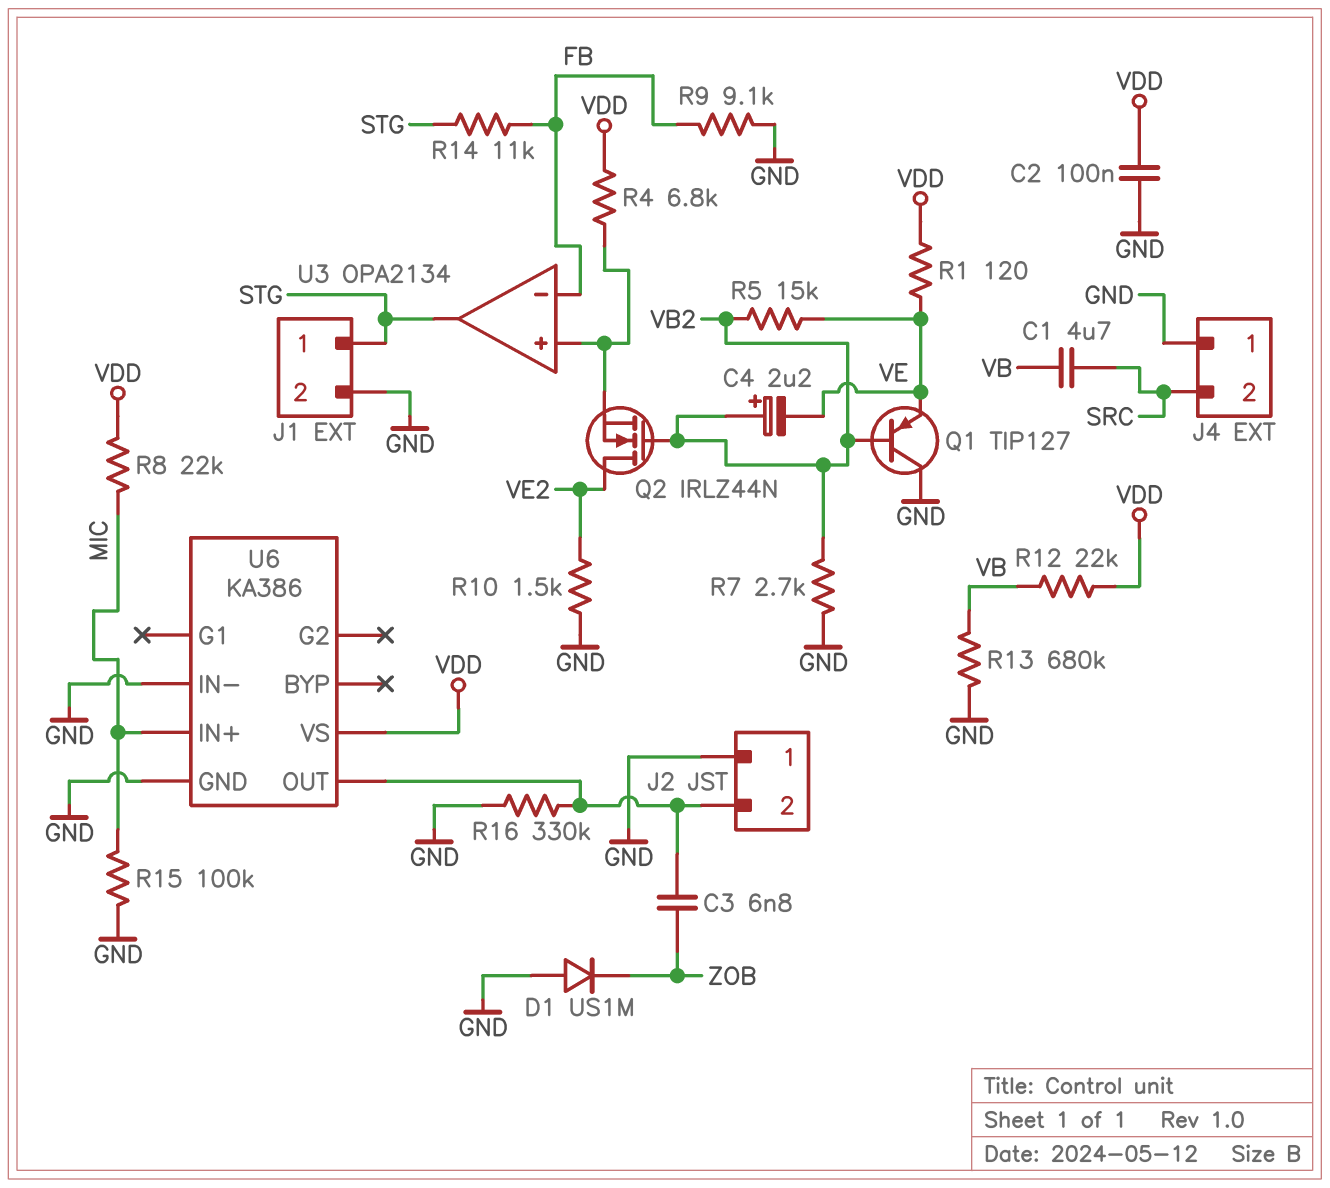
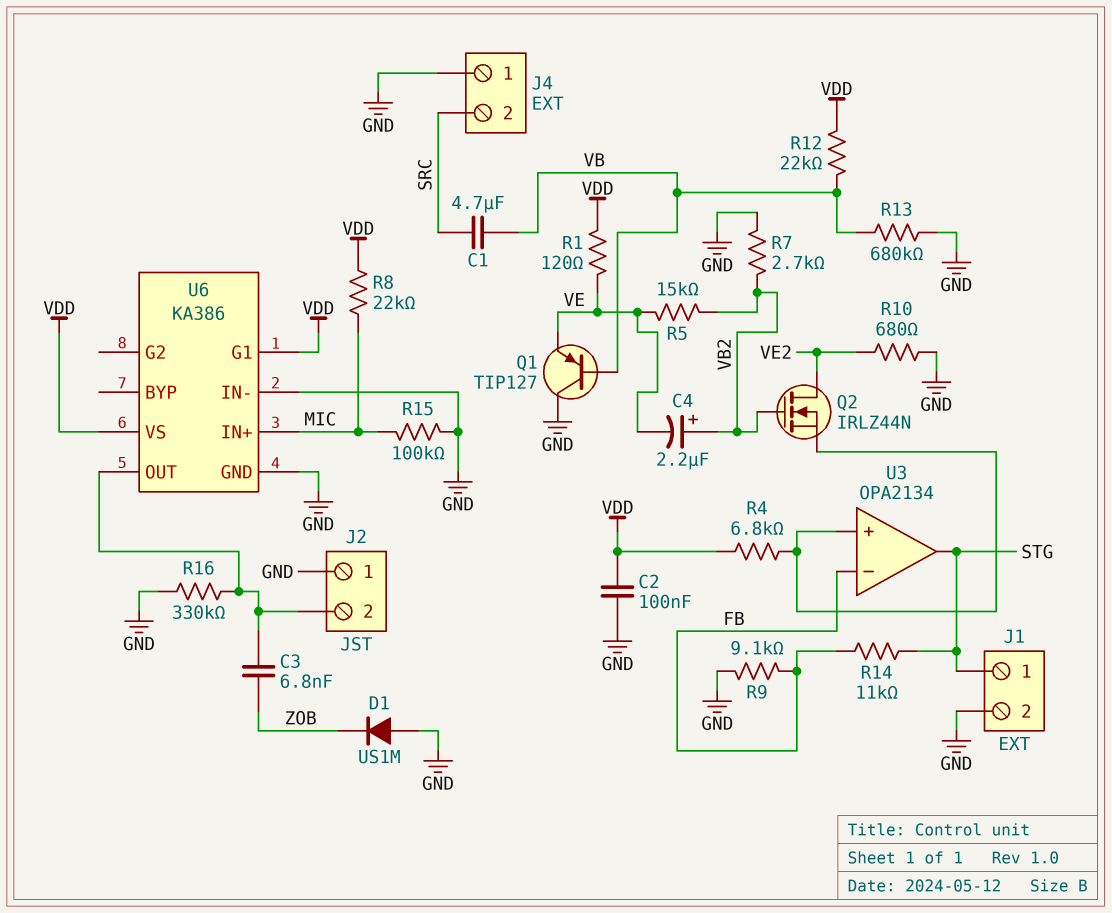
Q1: PNP TIP127 (B VB2, C GND, E VE) -> PNP TIP127 (B VB, C GND, E VE)
R10: 1.5k (GND, VE2) -> 680 (GND, VE2)
U6 pin G1: none -> VDD

